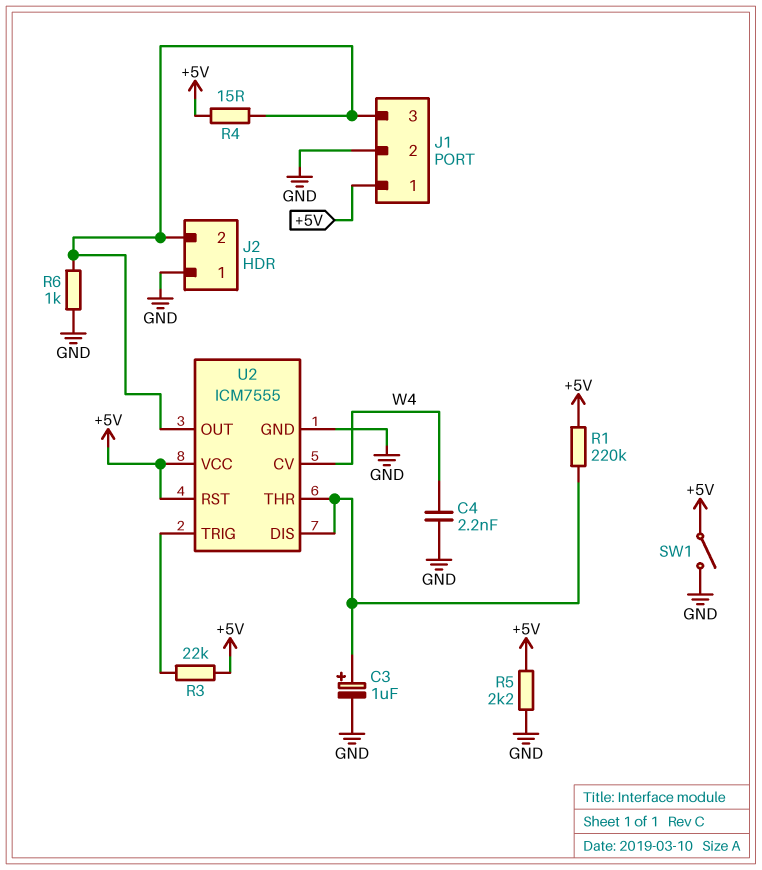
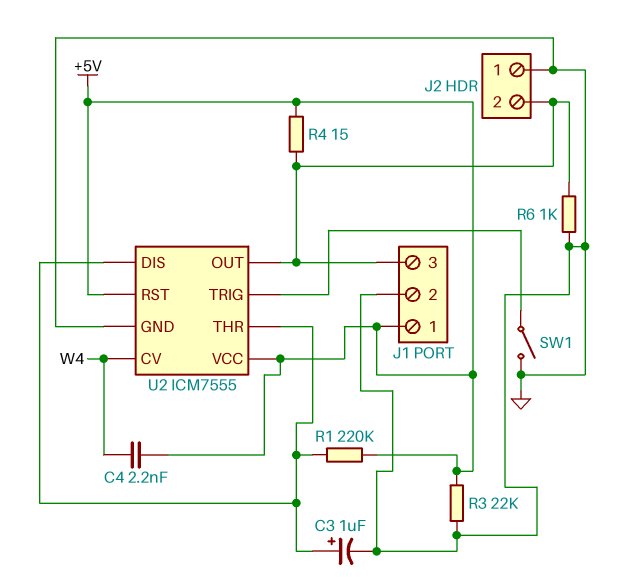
C4: 2.2nF (GND, W4) -> 2.2nF (+5V, W4)
R3: 22k (+5V, U2/TRIG) -> 22k (+5V, GND)
R5: 2.2k (+5V, GND) -> none
SW1: switch (+5V, GND) -> switch (GND, U2/TRIG)

